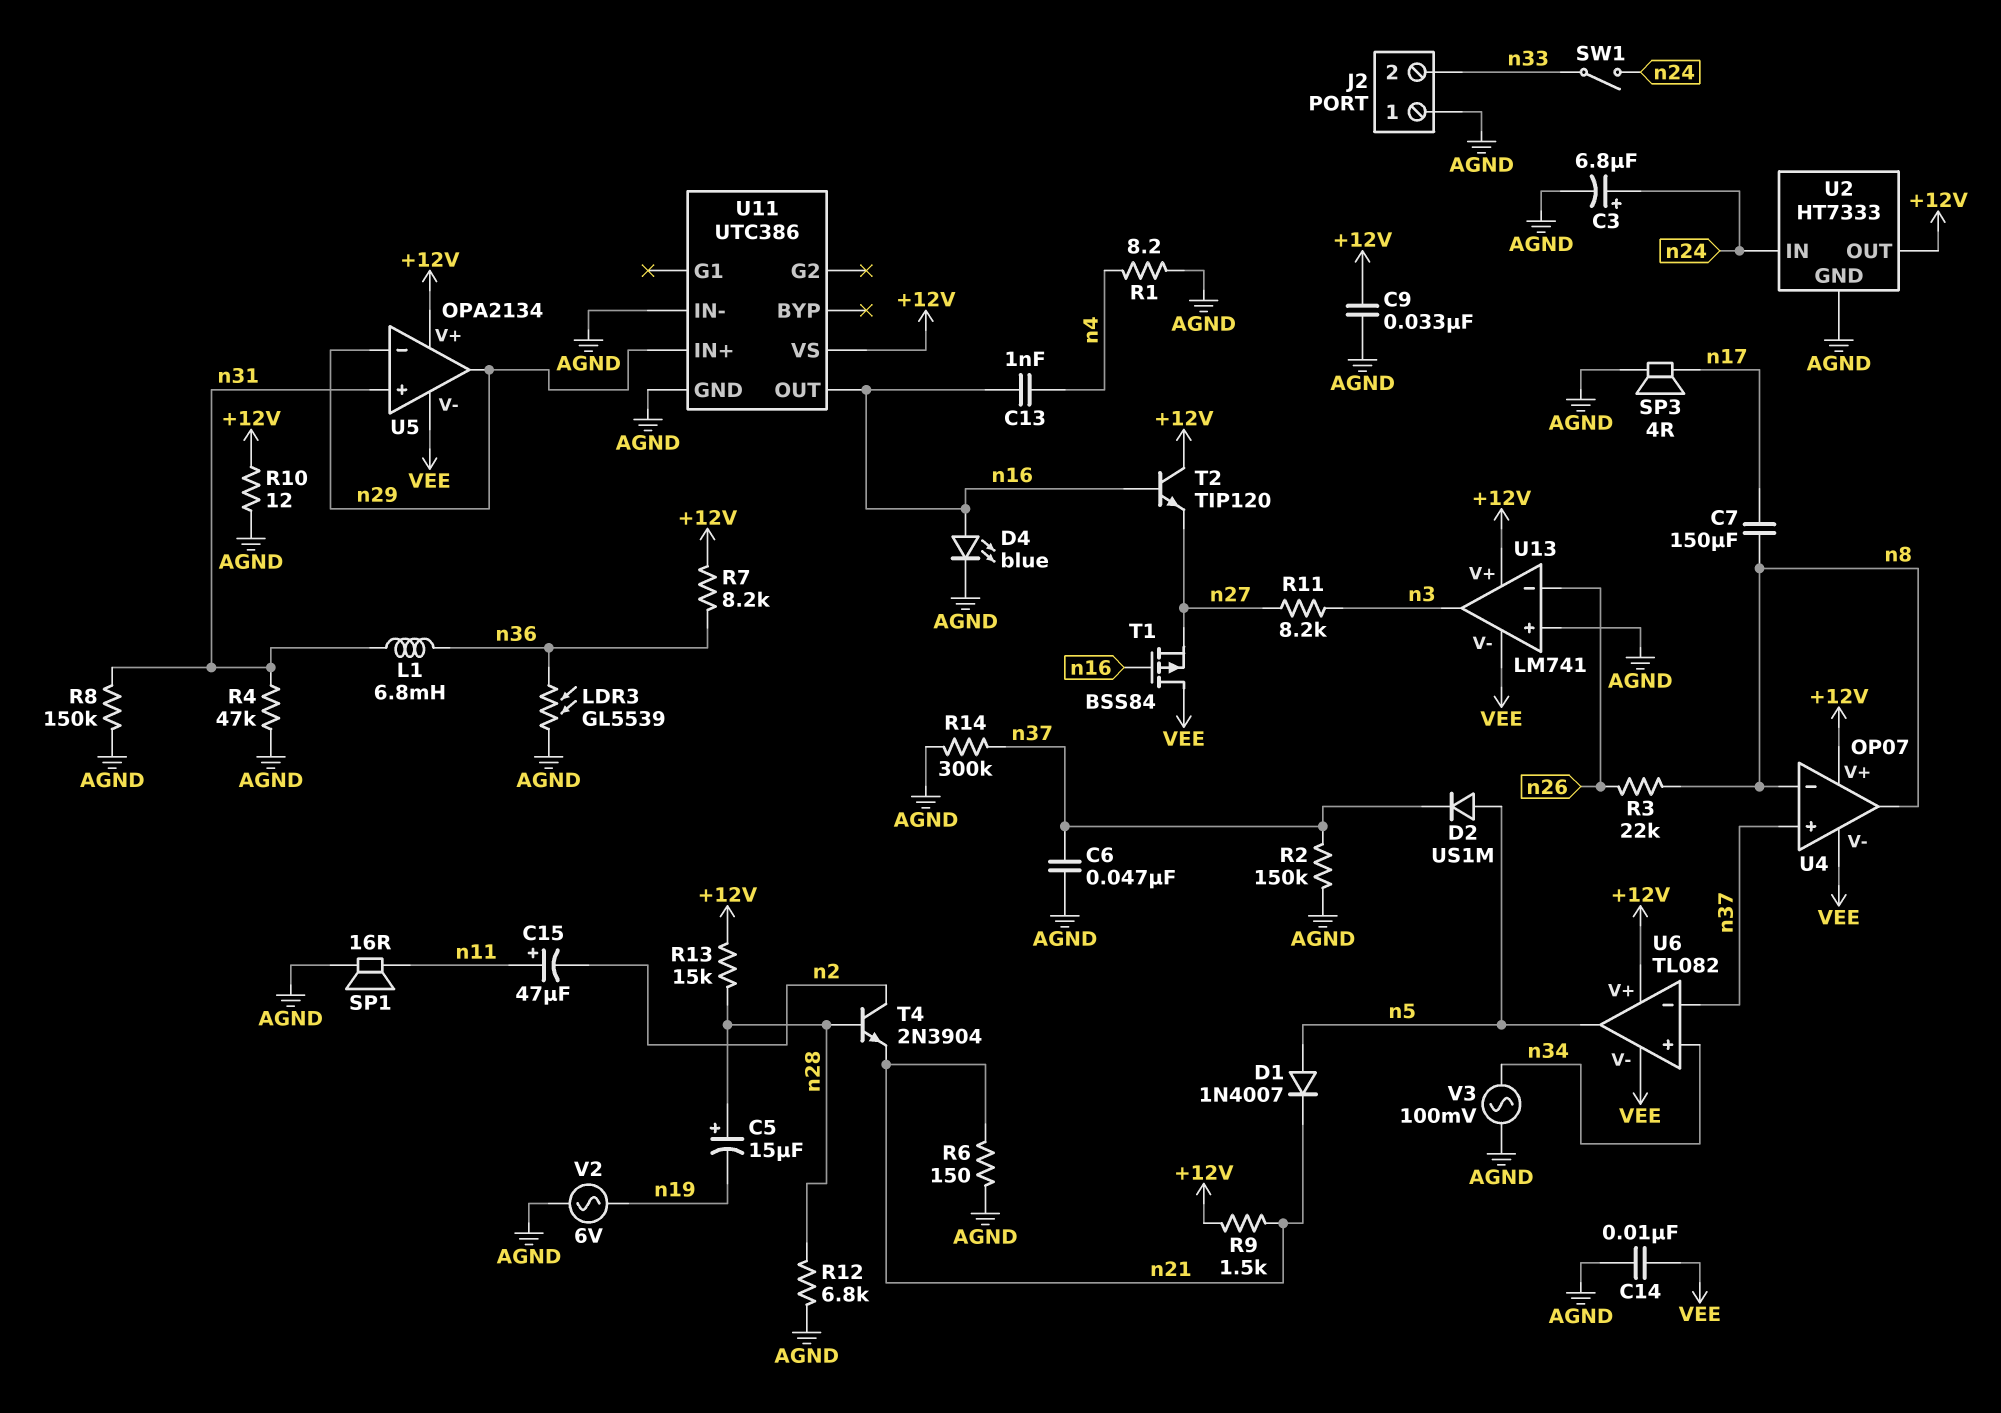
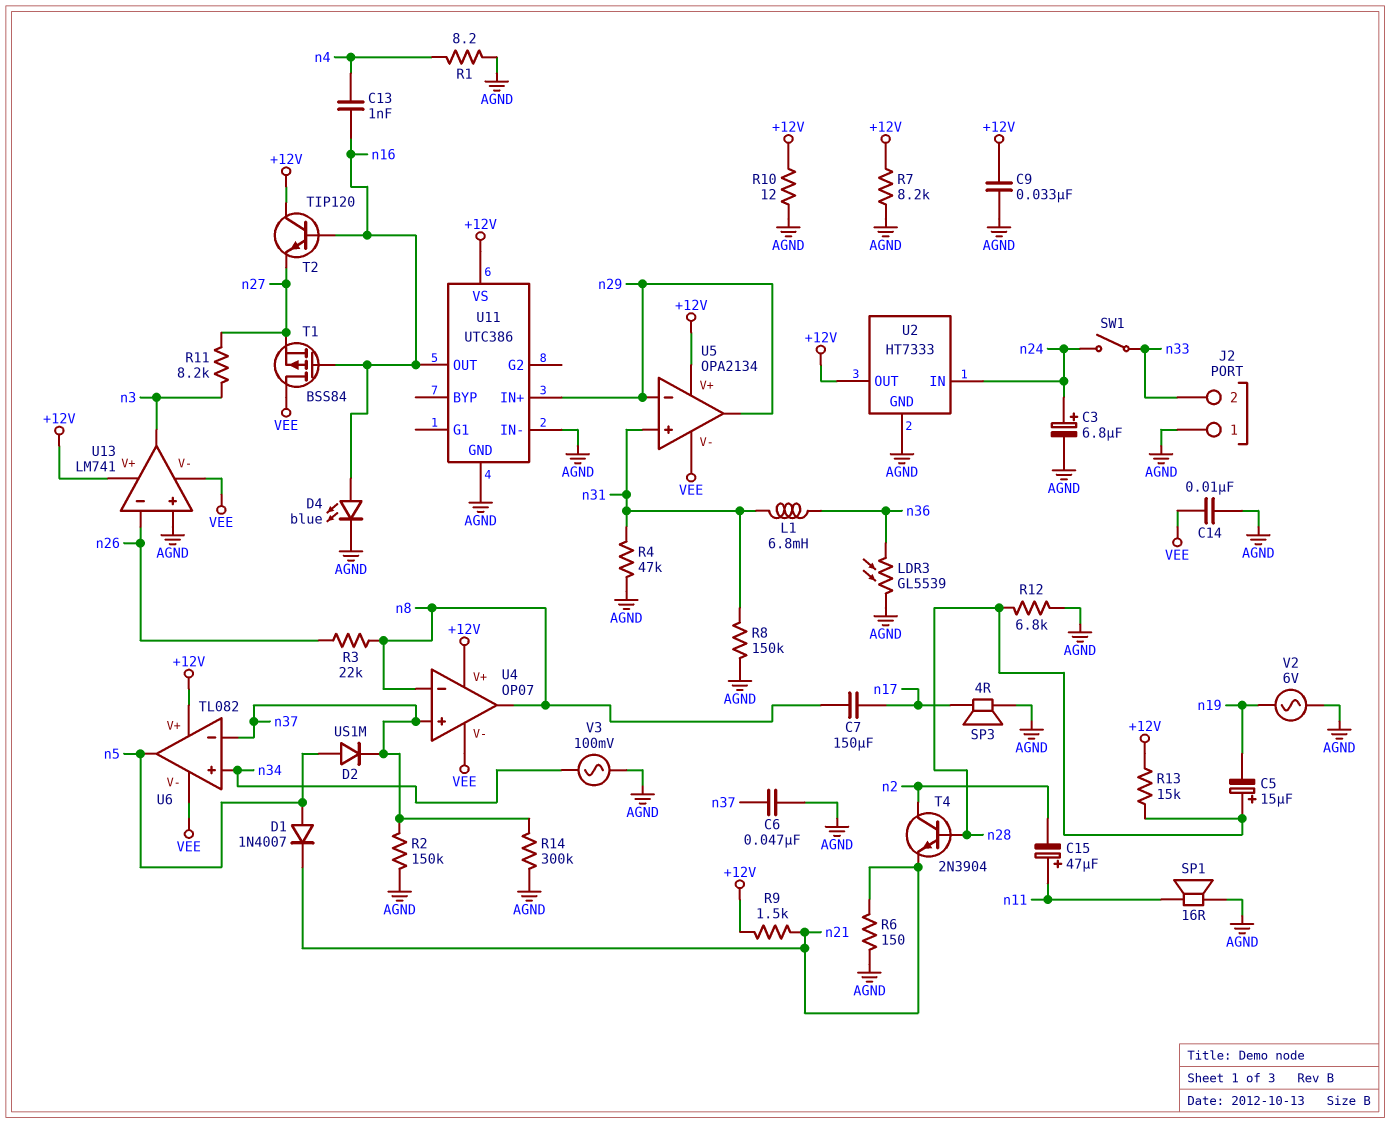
R7: 8.2k (+12V, n36) -> 8.2k (+12V, AGND)

